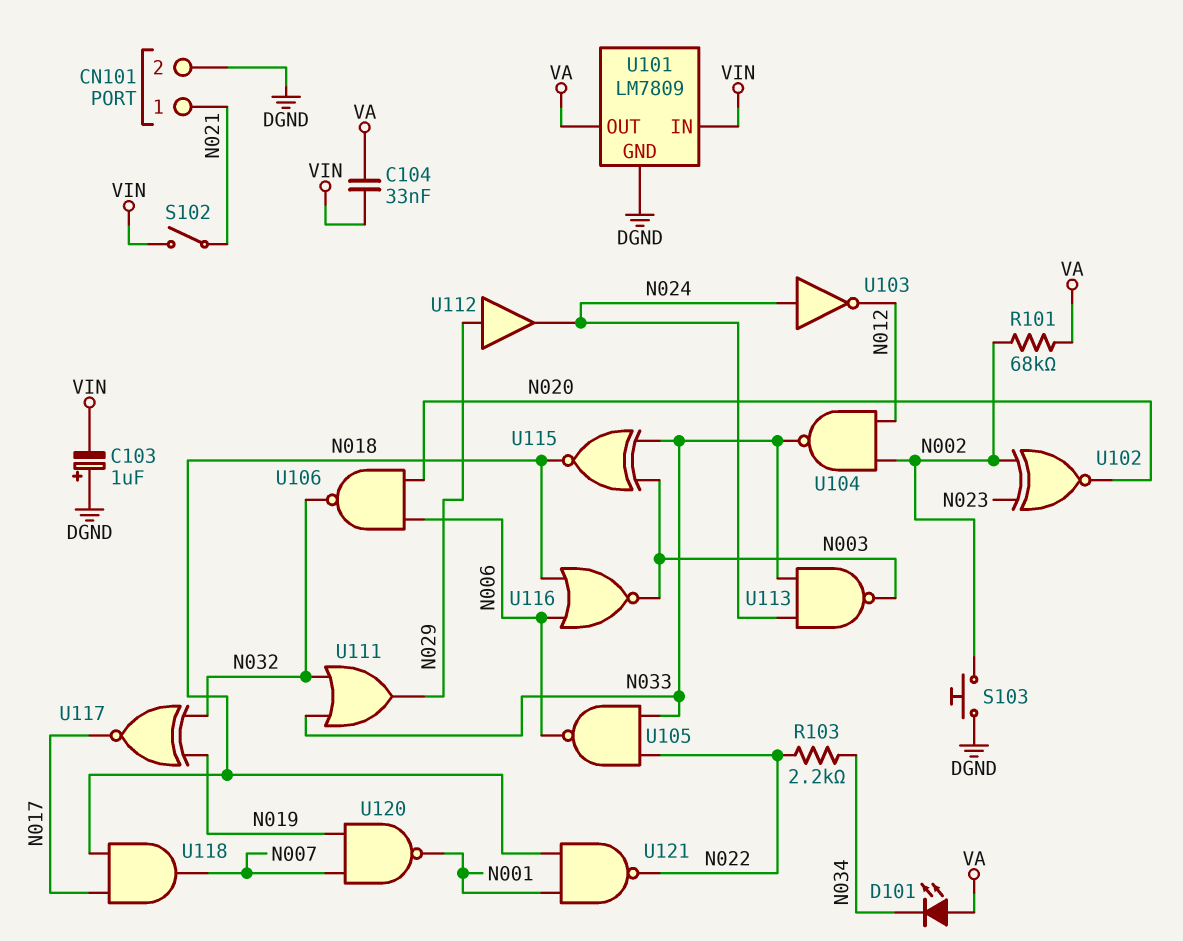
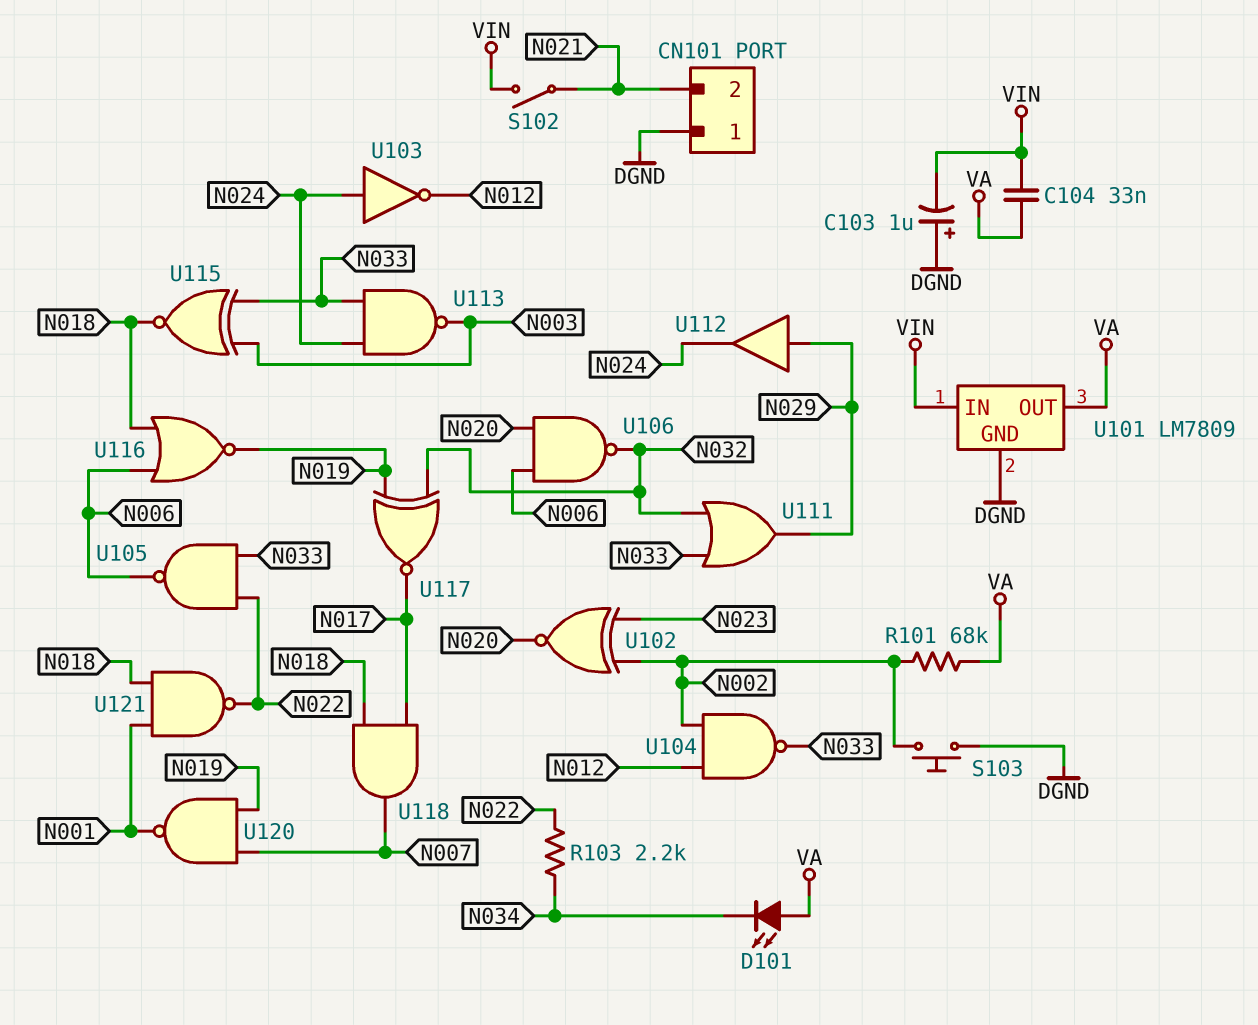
CN101 pin 1: N021 -> DGND
CN101 pin 2: DGND -> N021
U116: NOR (in N006, in N018, out N003) -> NOR (in N006, in N018, out N019)

